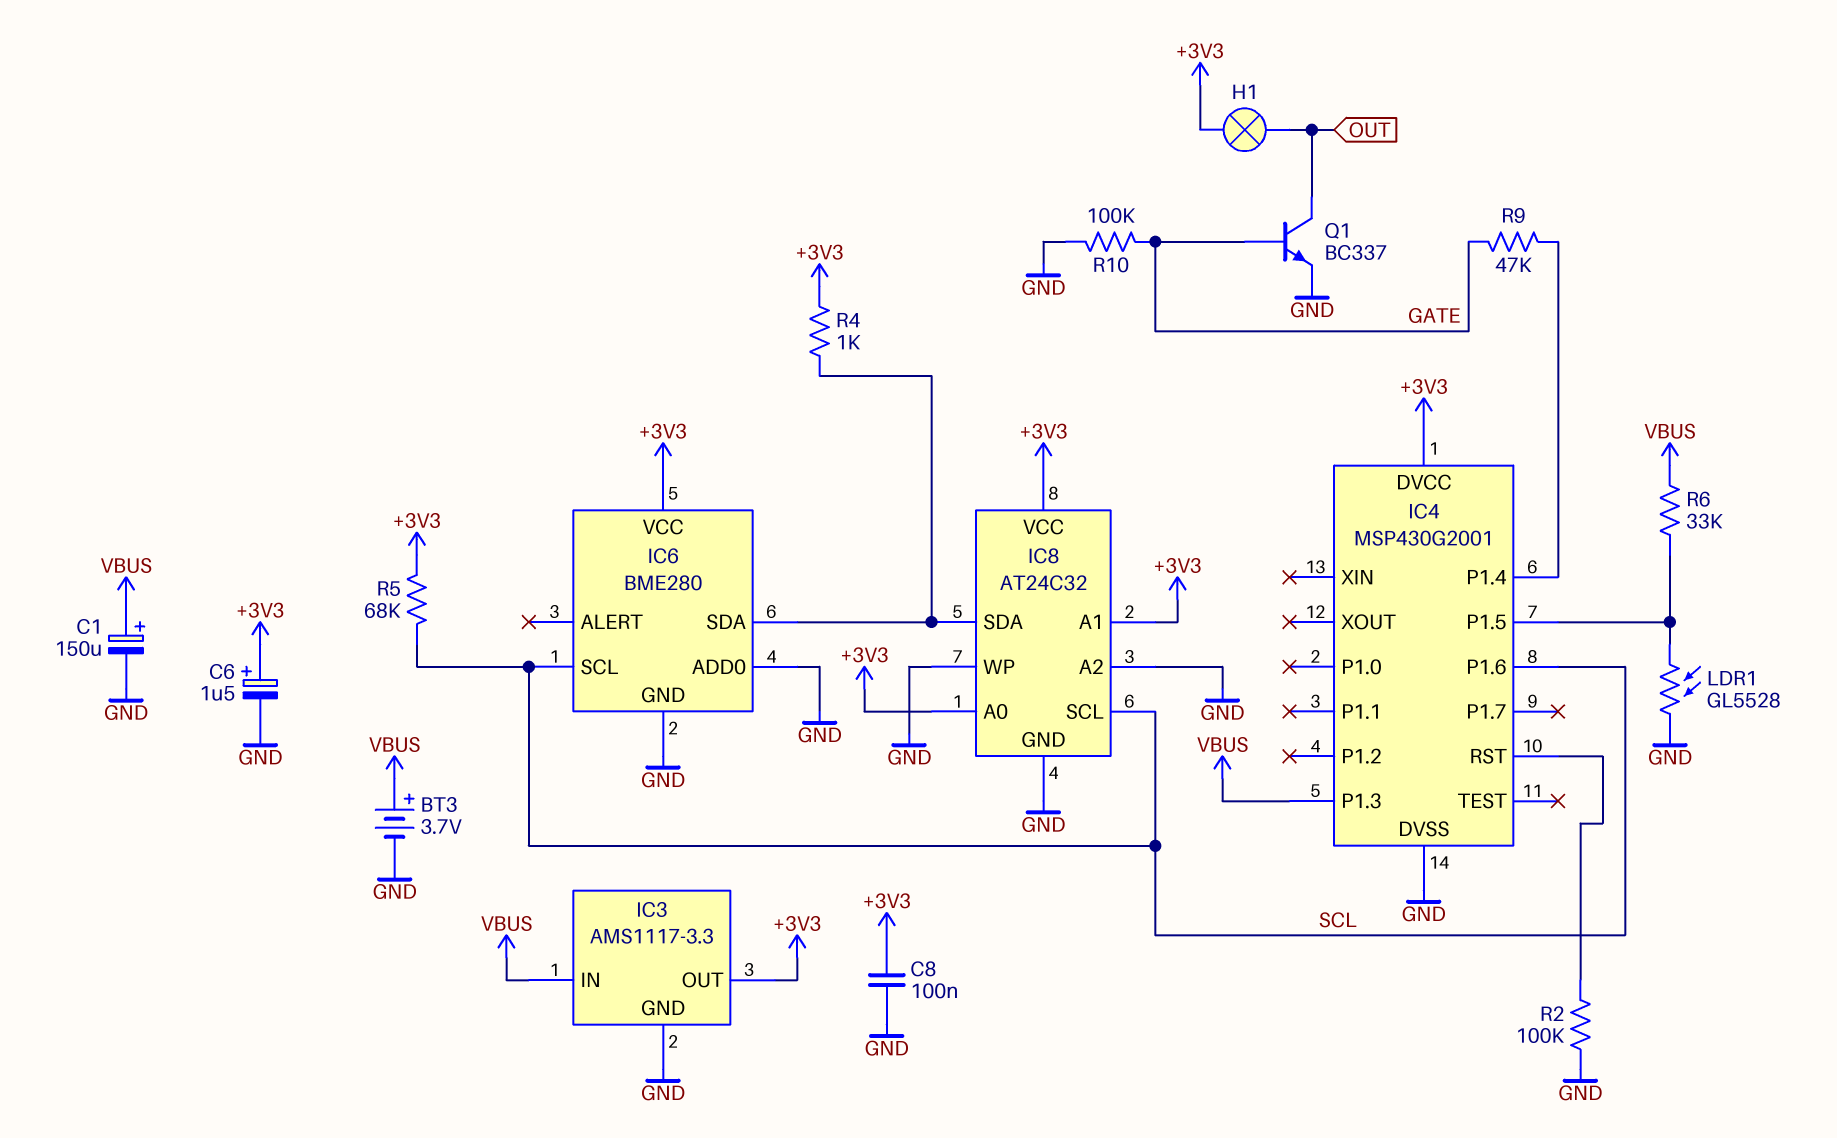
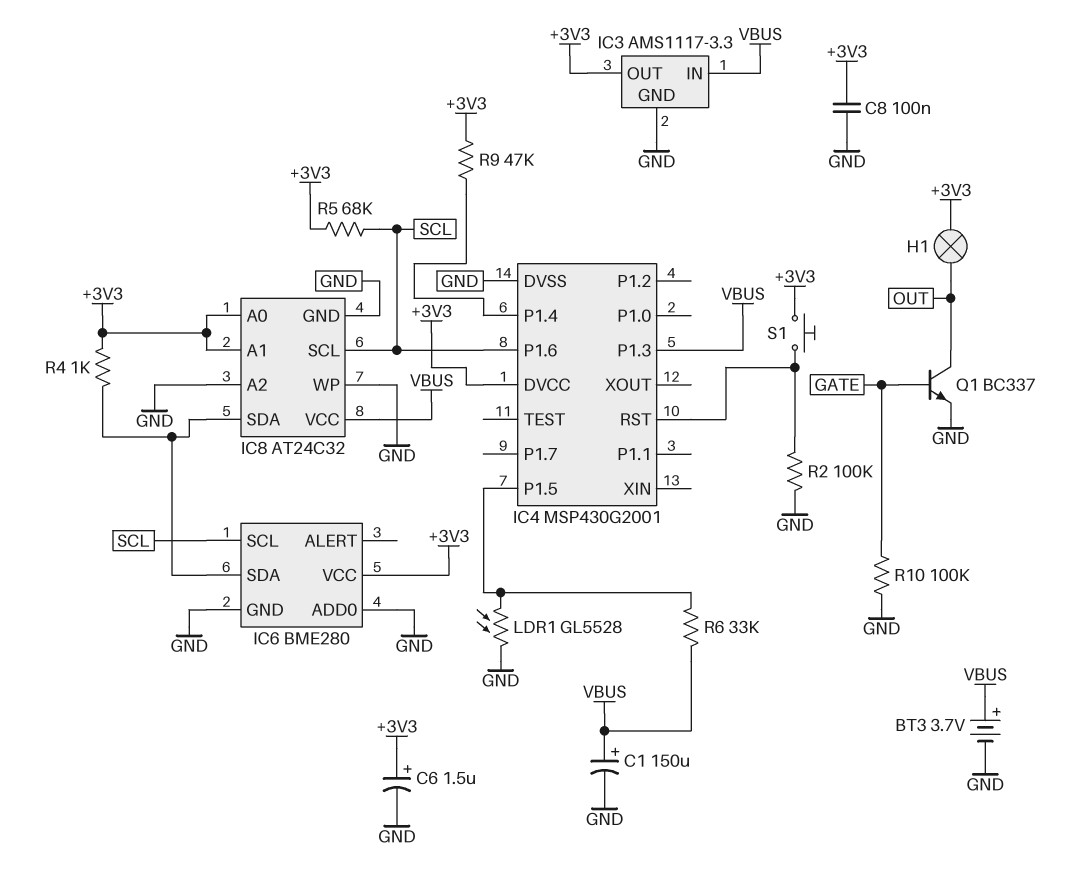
IC8 pin VCC: +3V3 -> VBUS
R9: 47k (GATE, IC4/P1.4) -> 47k (+3V3, IC4/P1.4)
S1: none -> button (+3V3, IC4/RST)

